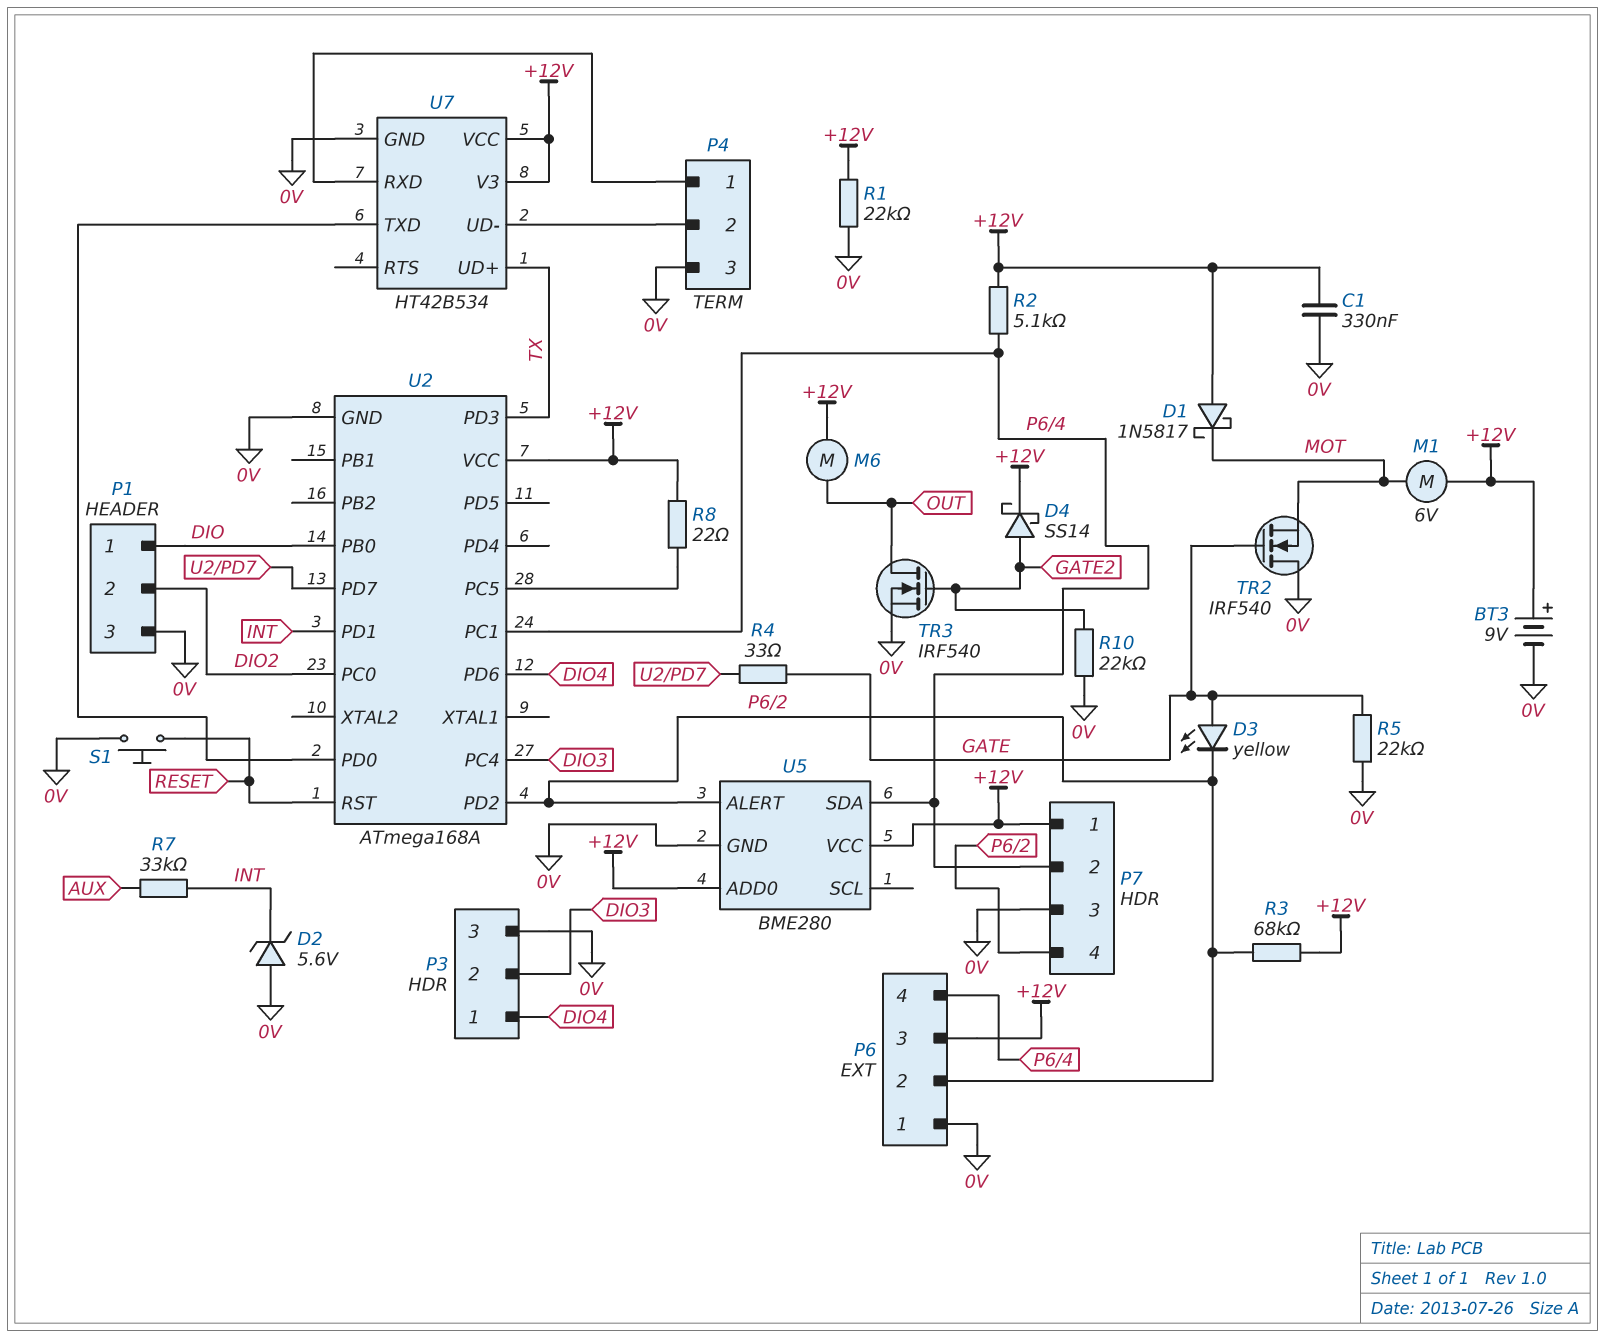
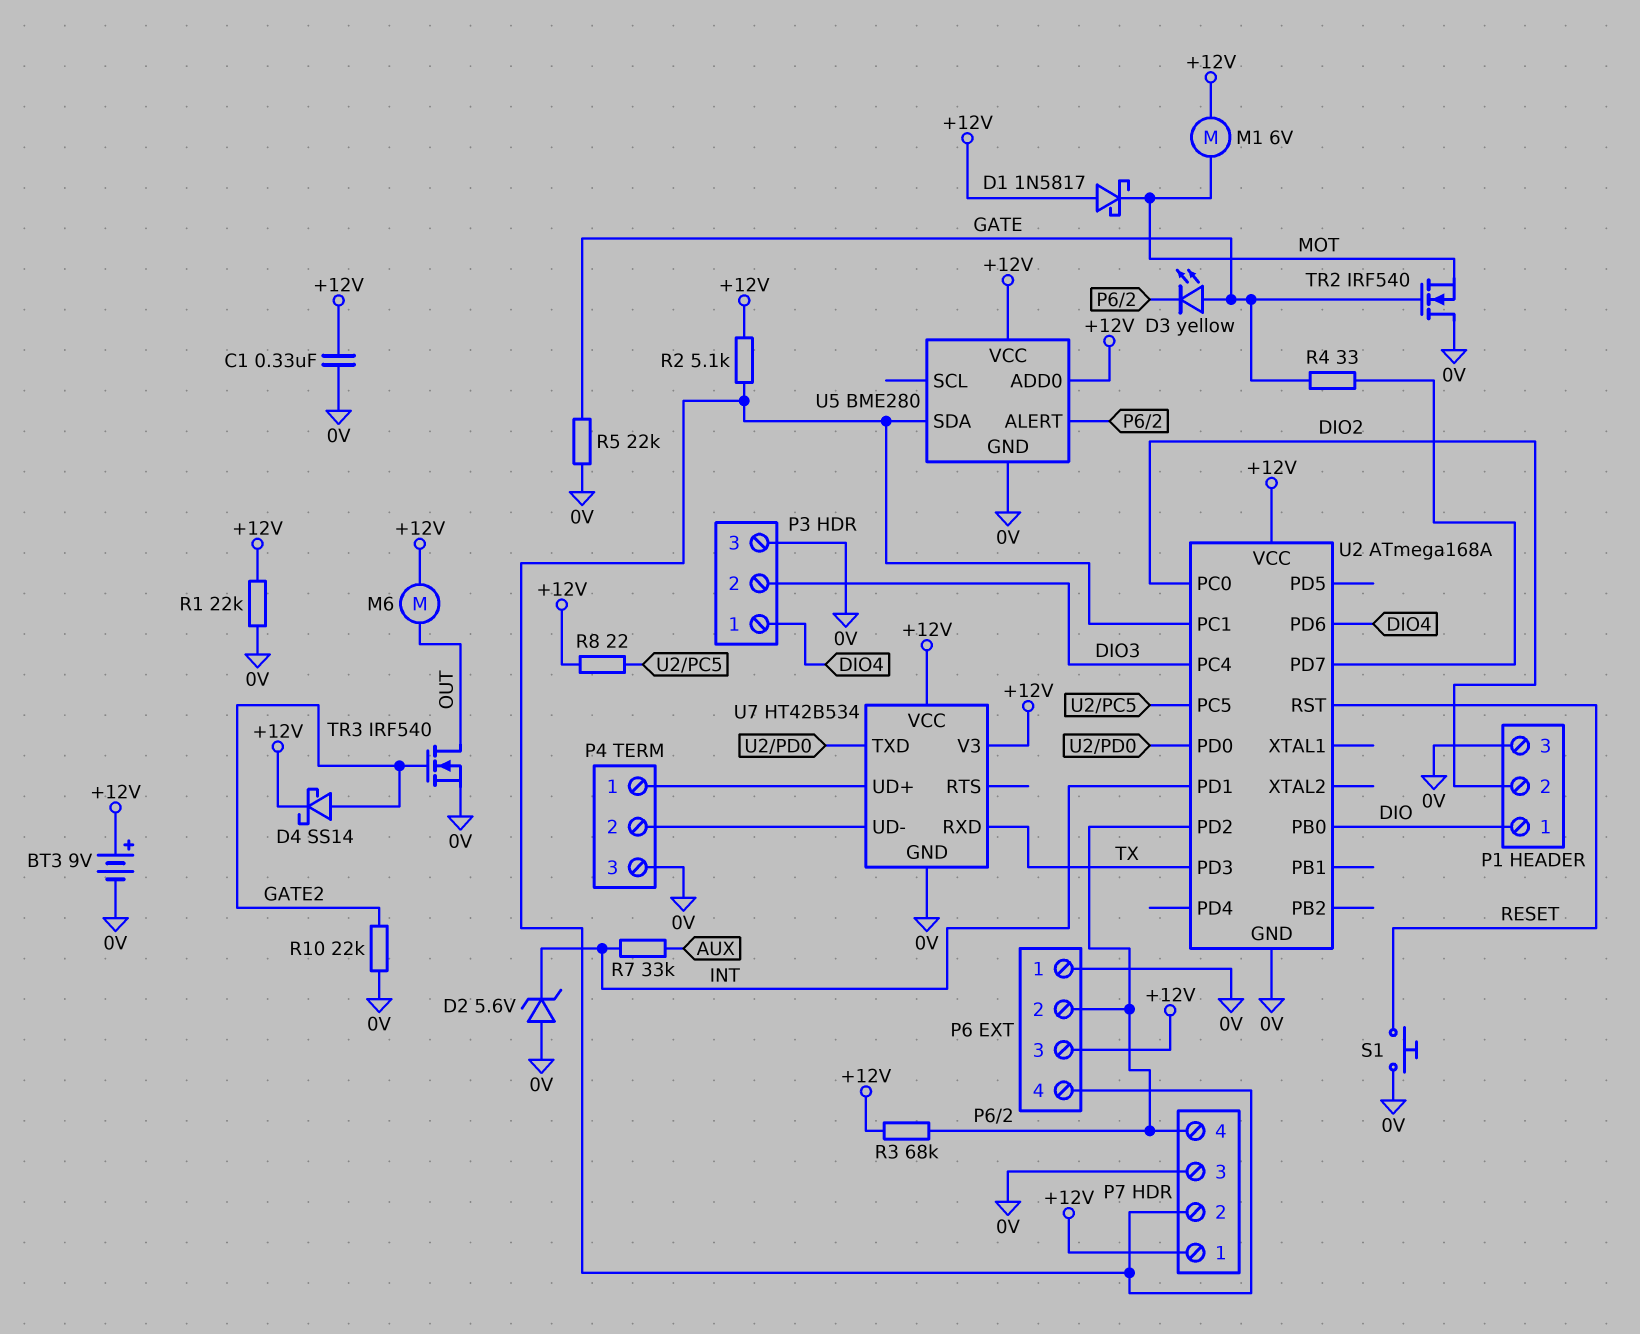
U7 pin RXD: P4/1 -> TX
U7 pin UD+: TX -> P4/1

